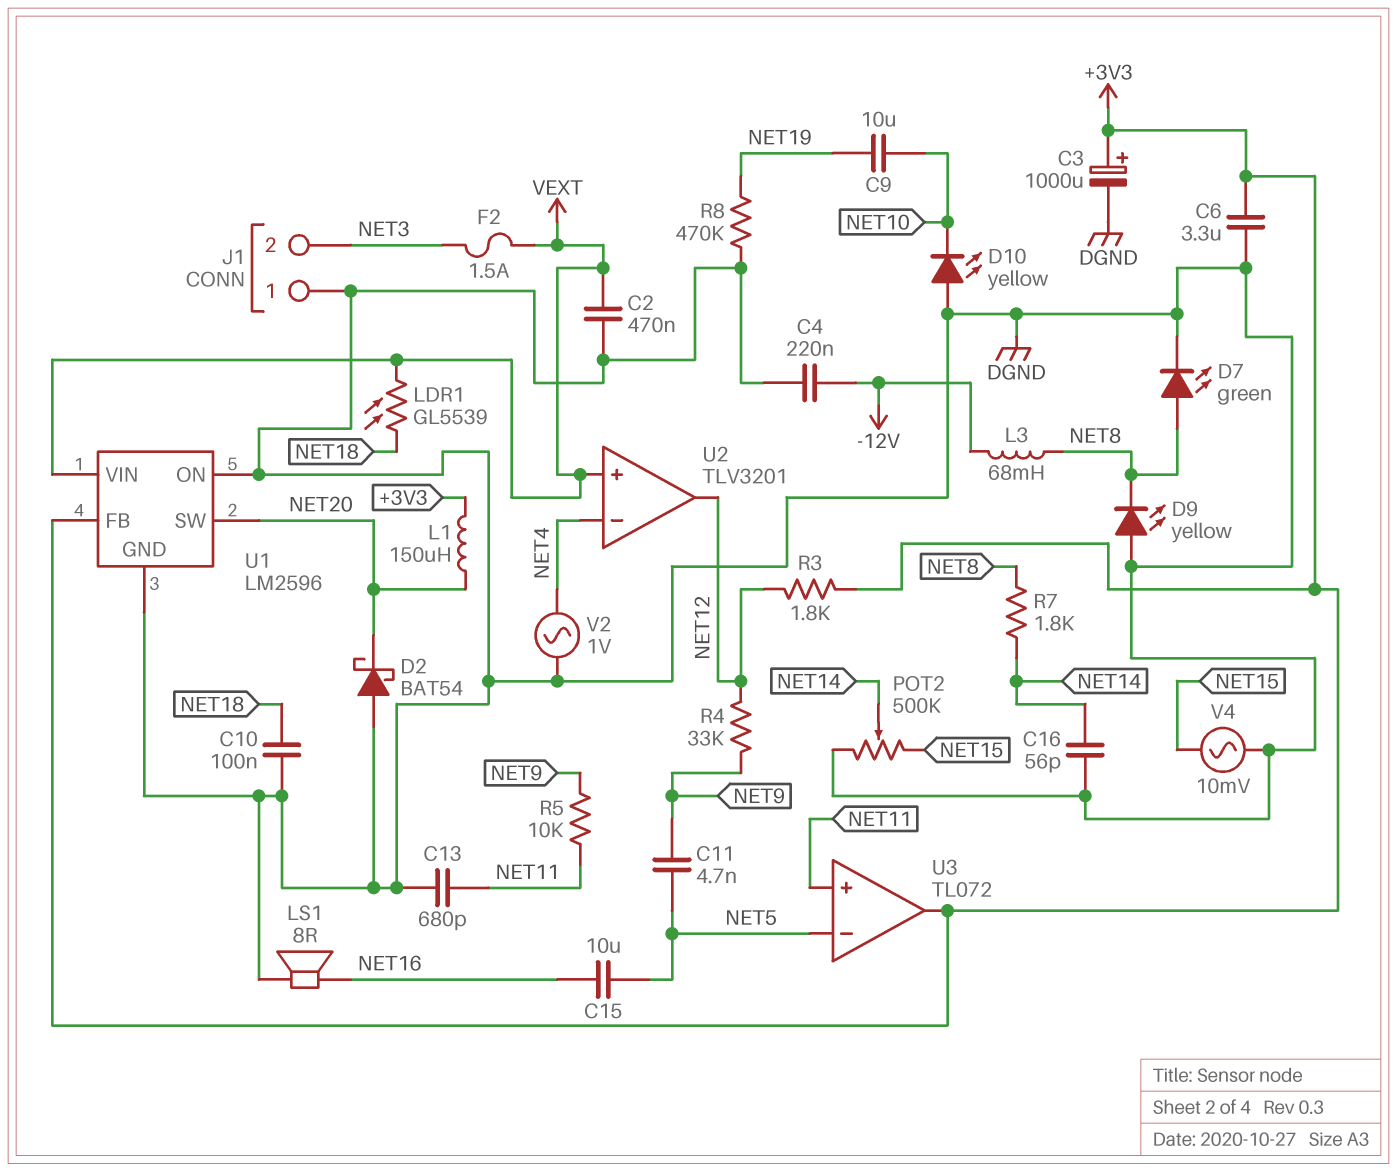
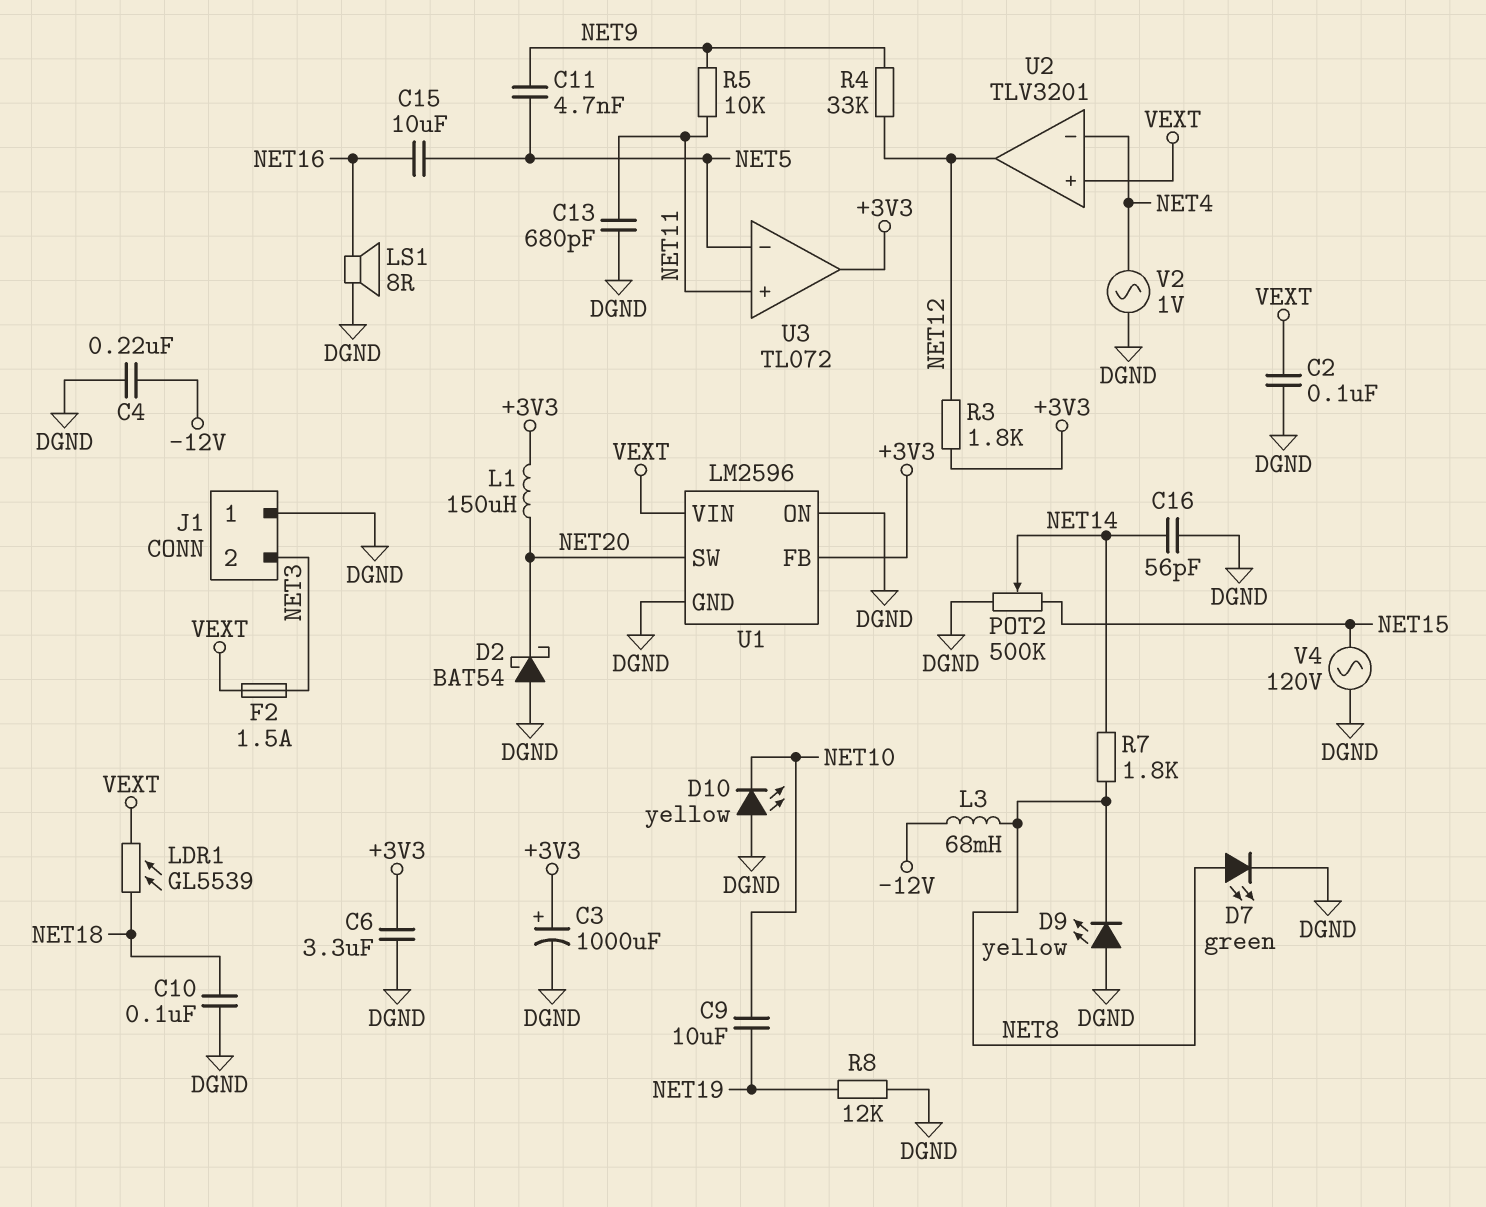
C2: 470nF (DGND, VEXT) -> 100nF (DGND, VEXT)
R8: 470k (DGND, NET19) -> 12k (DGND, NET19)
V4: AC 10mV (DGND, NET15) -> AC 120V (DGND, NET15)

